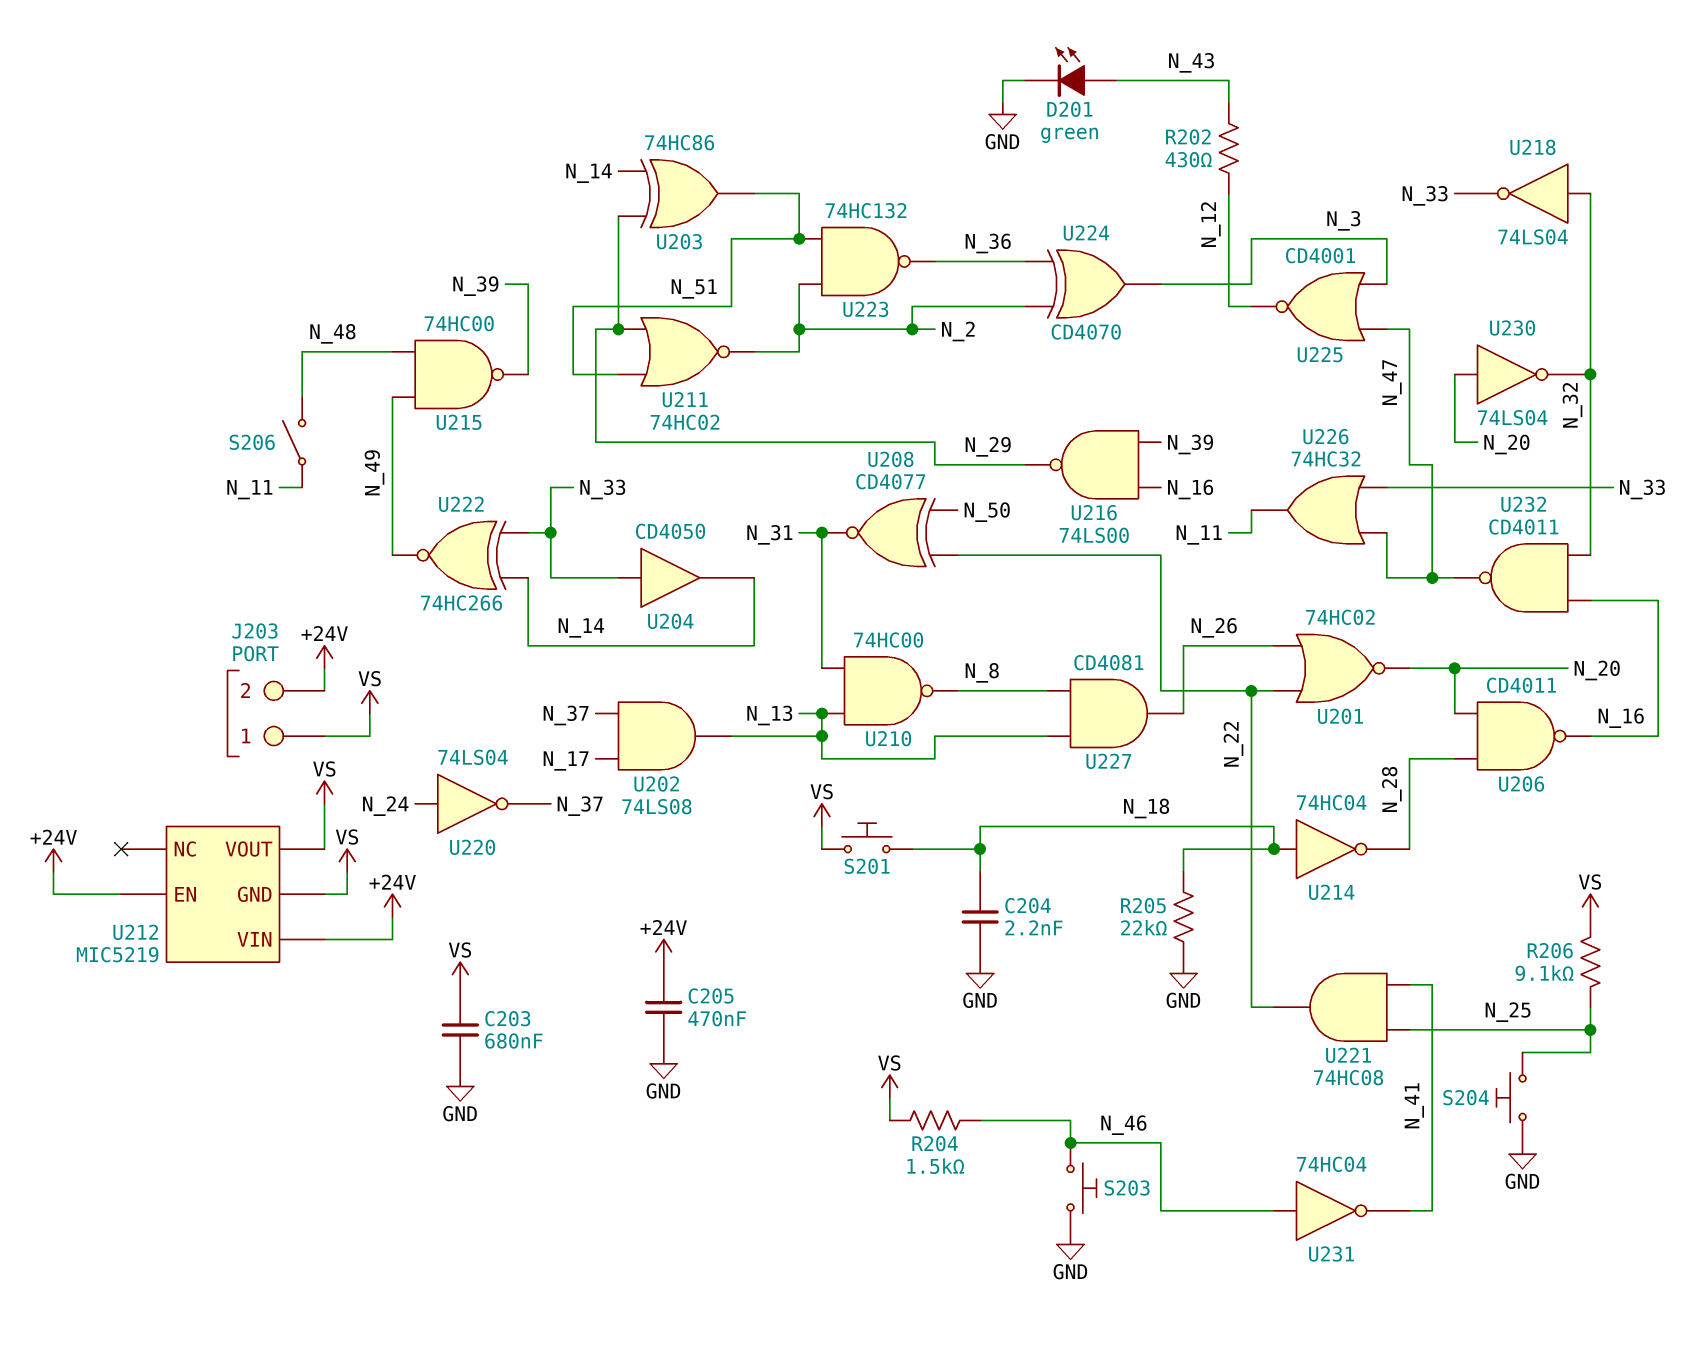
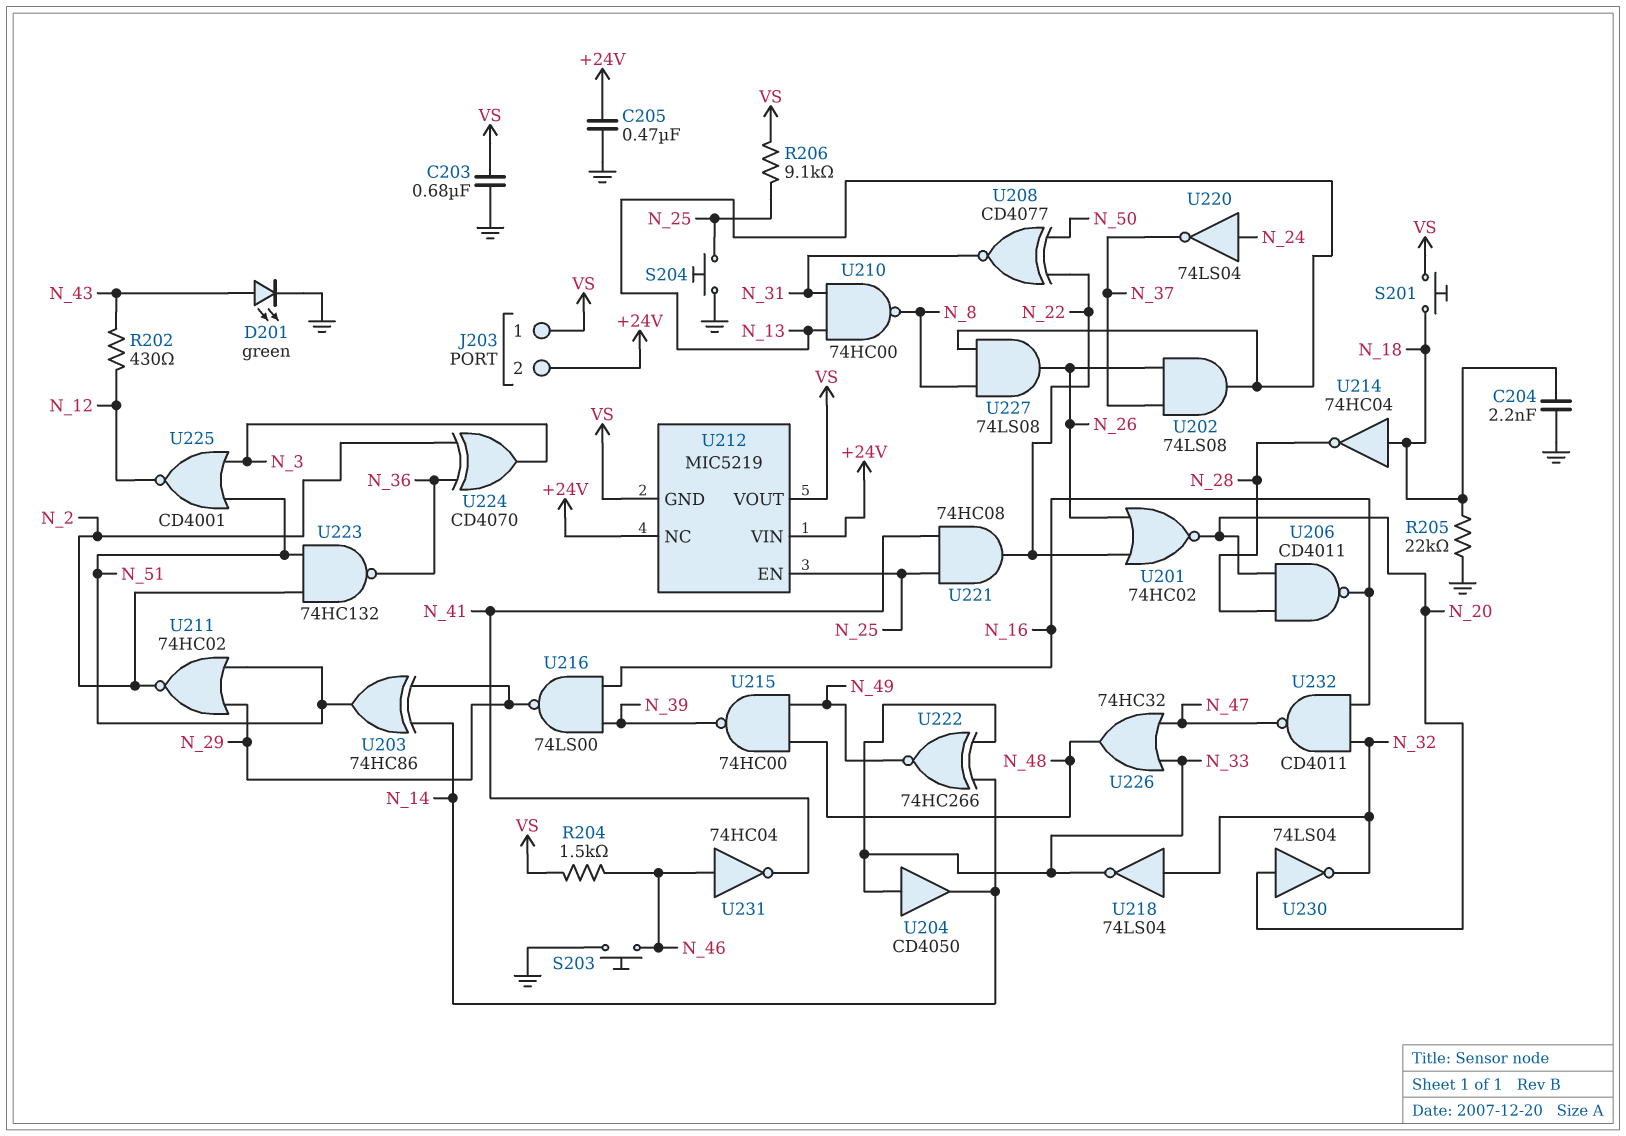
S206: switch (N_11, N_48) -> none
U202: AND 74LS08 (in N_17, in N_37, out N_13) -> AND 74LS08 (in N_26, in N_37, out N_13)
U212 pin EN: +24V -> N_25
U212 pin NC: none -> +24V
U225: NOR CD4001 (in N_3, in N_47, out N_12) -> NOR CD4001 (in N_3, in N_51, out N_12)
U226: OR 74HC32 (in N_33, in N_47, out N_11) -> OR 74HC32 (in N_33, in N_47, out N_48)
U227: AND CD4081 (in N_8, in N_13, out N_26) -> AND 74LS08 (in N_8, in N_13, out N_26)

